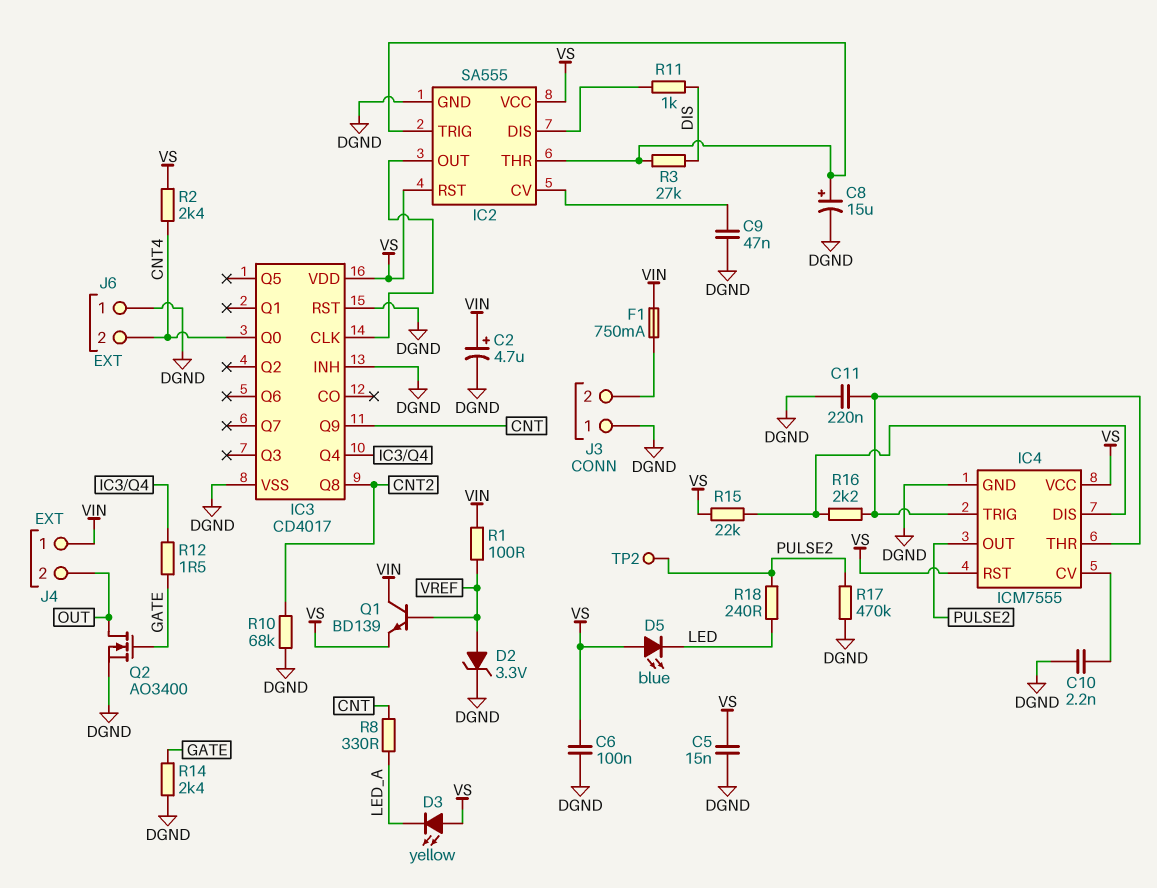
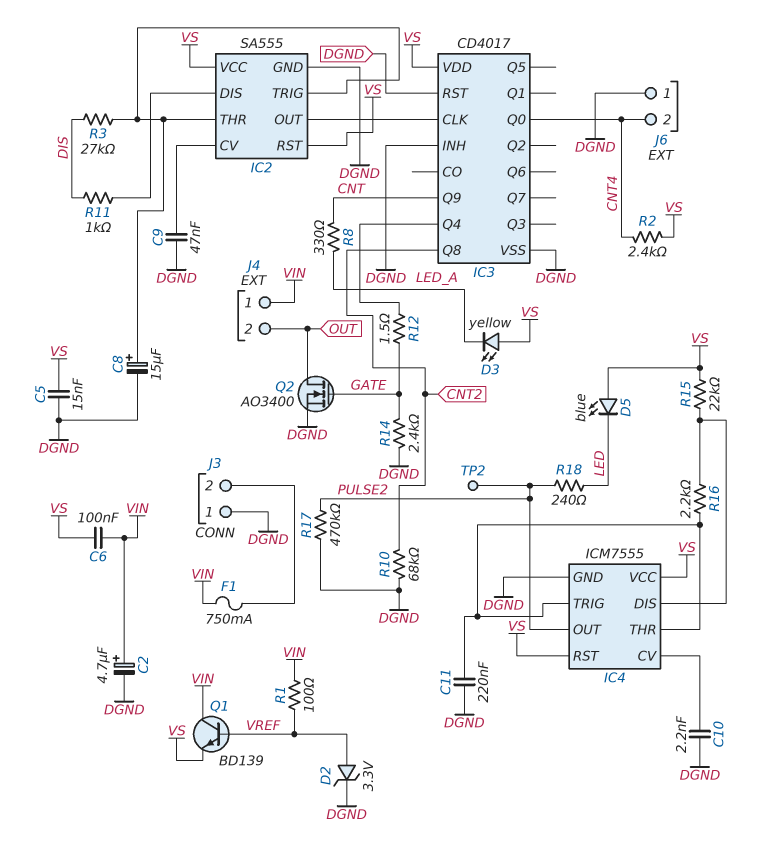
C6: 100nF (DGND, VS) -> 100nF (VIN, VS)

